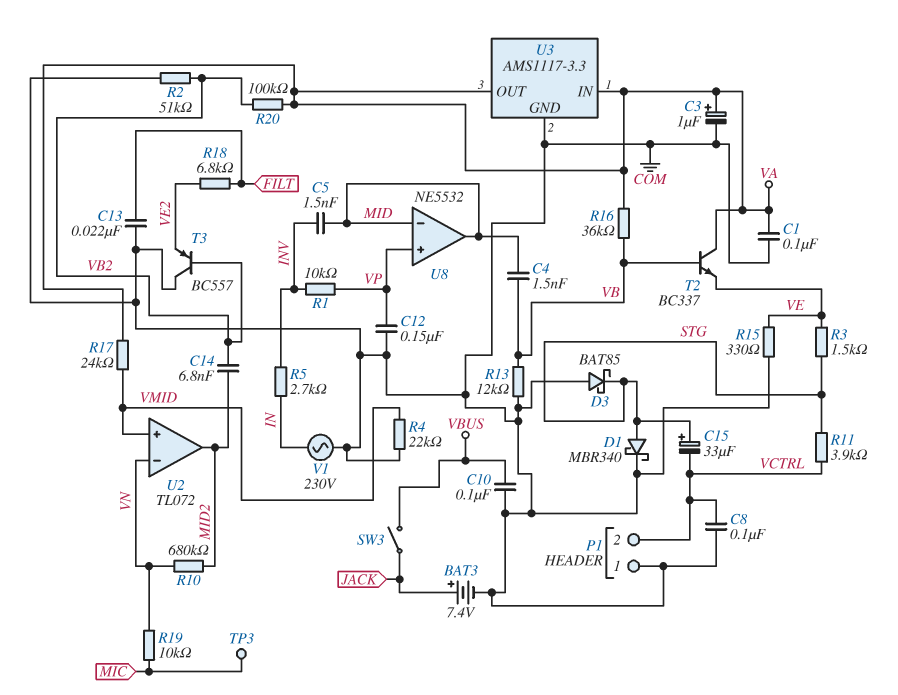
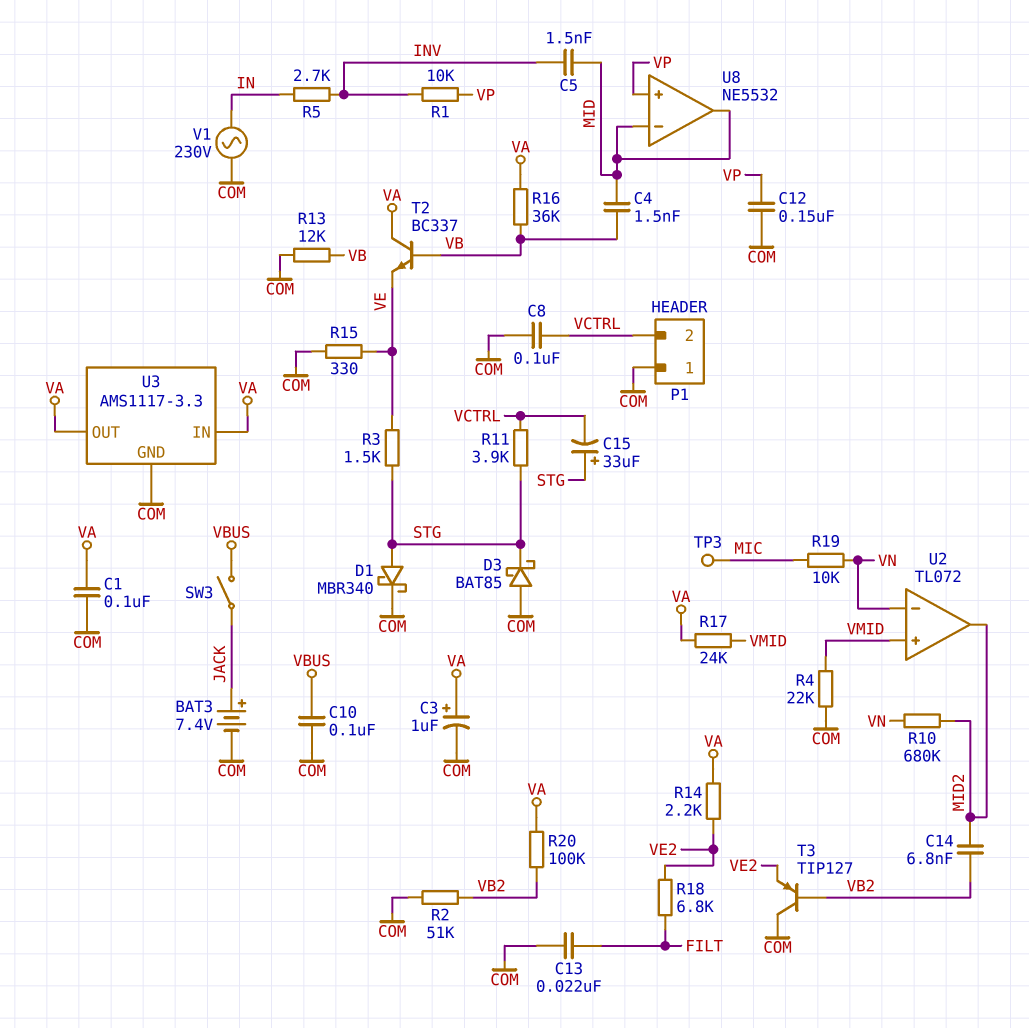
R14: none -> 2.2k (VA, VE2)
T3: PNP BC557 (B VB2, C COM, E VE2) -> PNP TIP127 (B VB2, C COM, E VE2)

